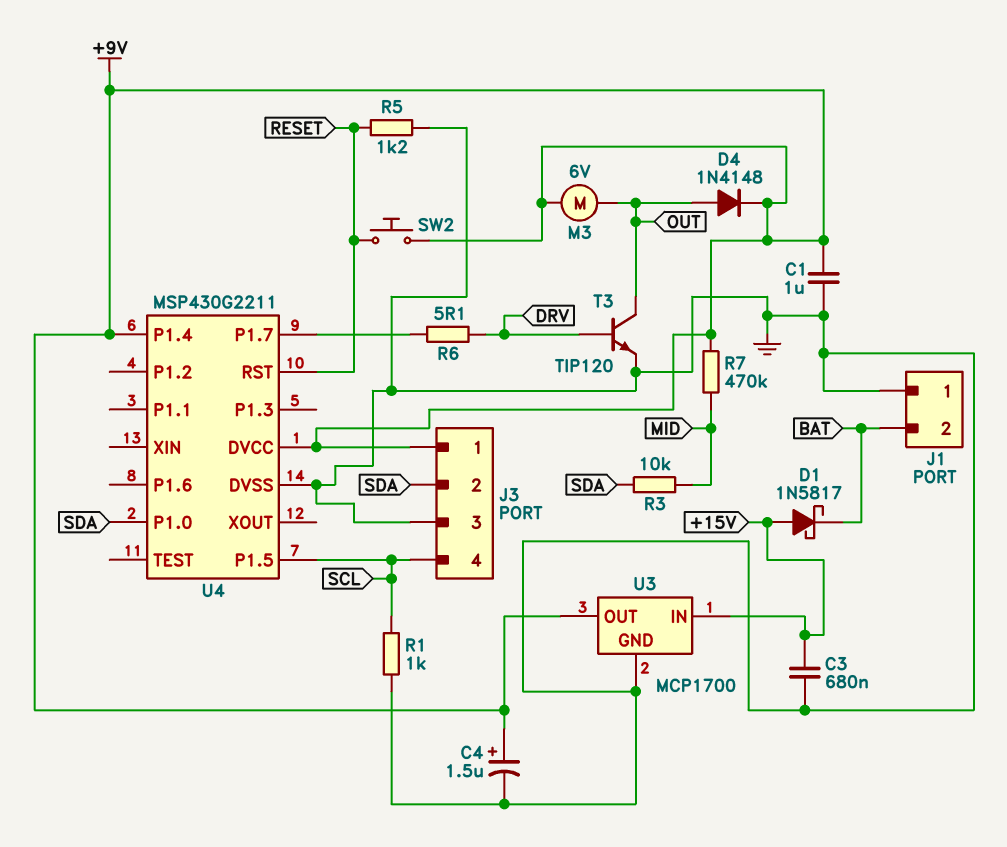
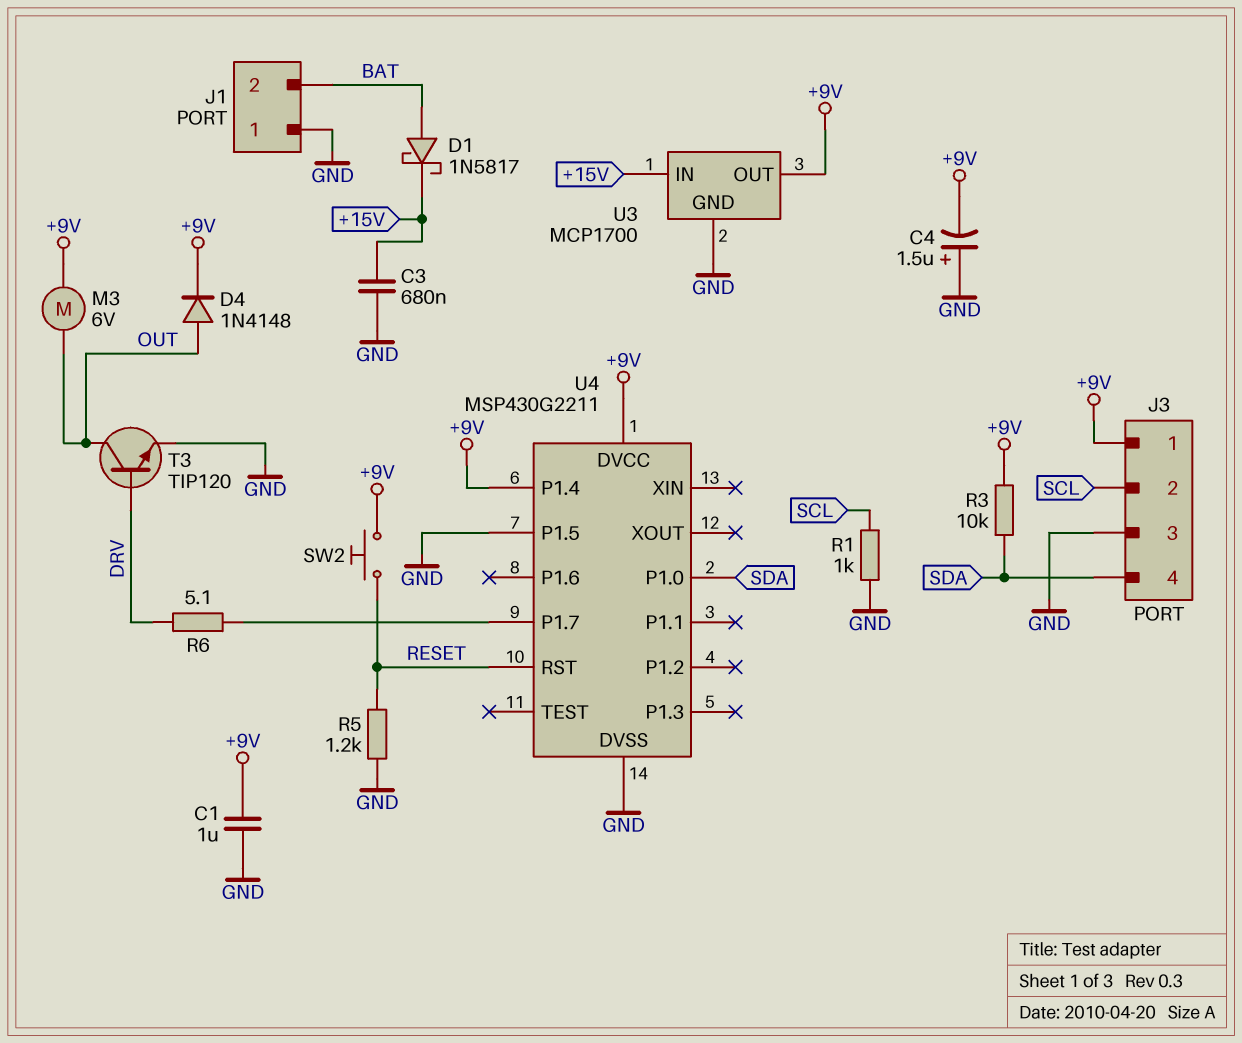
C4: 1.5uF (plus +9V, minus GND) -> 1.5uF (plus GND, minus +9V)
D1: schottky 1N5817 (A +15V, K BAT) -> schottky 1N5817 (A BAT, K +15V)
J3 pin 2: SDA -> SCL
J3 pin 4: SCL -> SDA
R3: 10k (MID, SDA) -> 10k (+9V, SDA)
R7: 470k (+9V, MID) -> none
U4 pin P1.5: SCL -> GND

